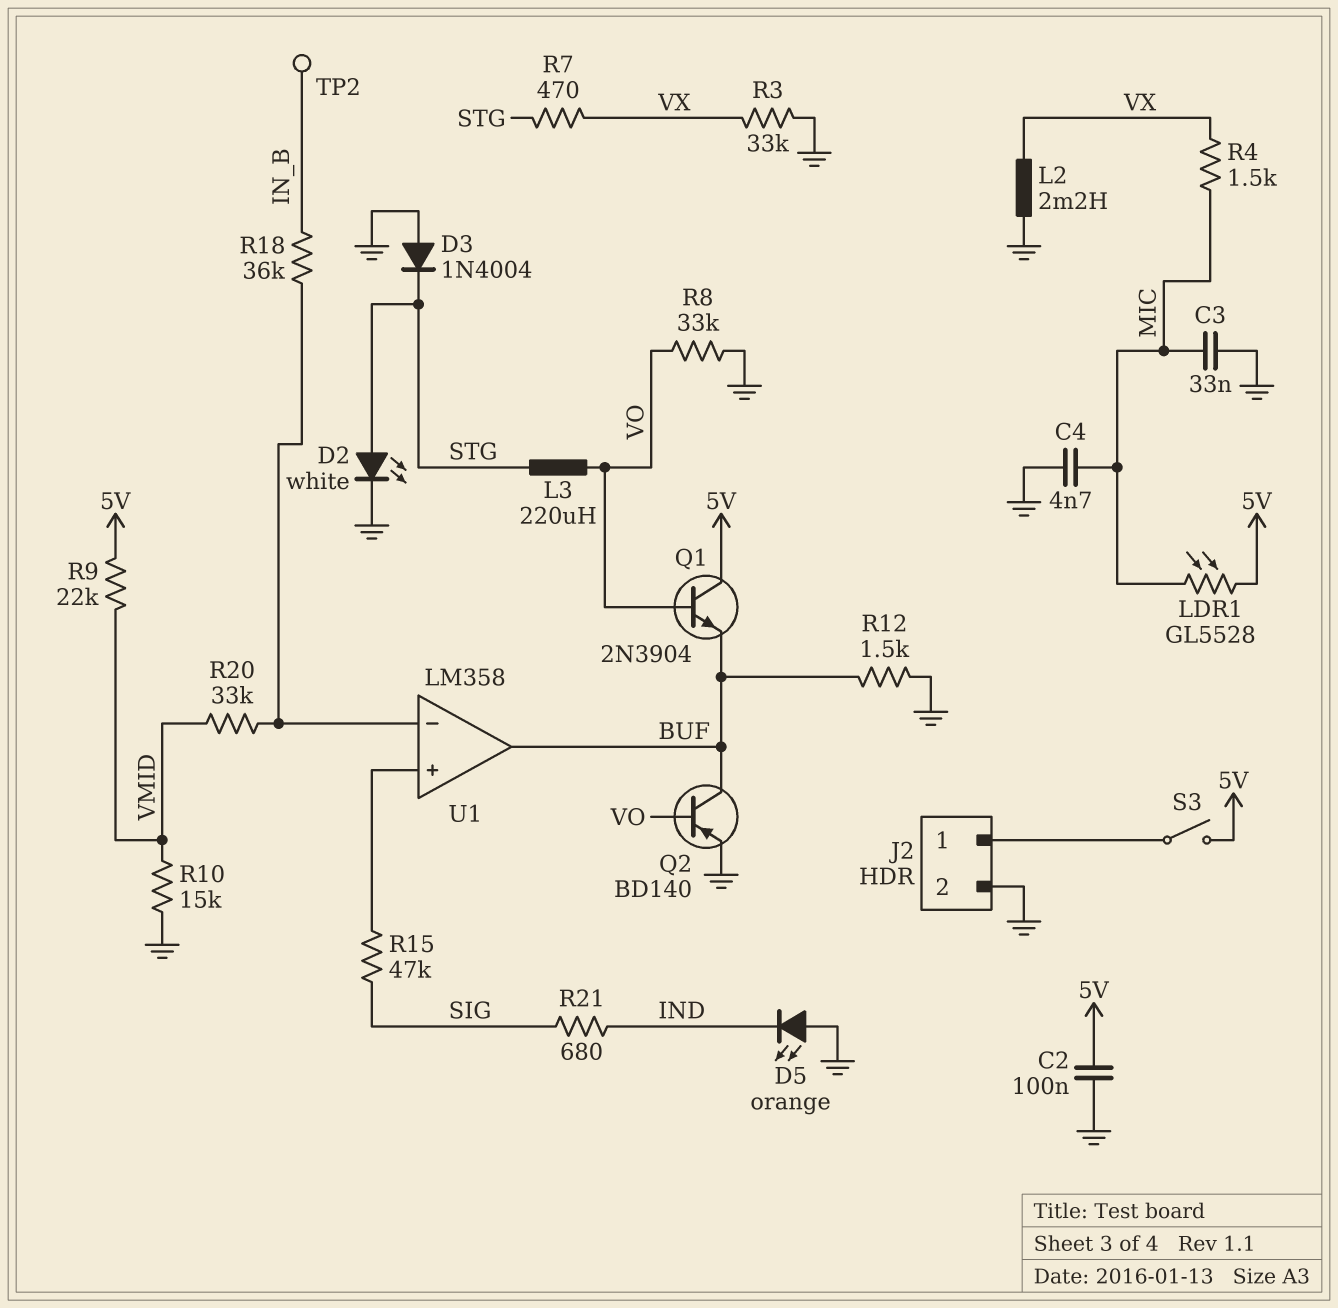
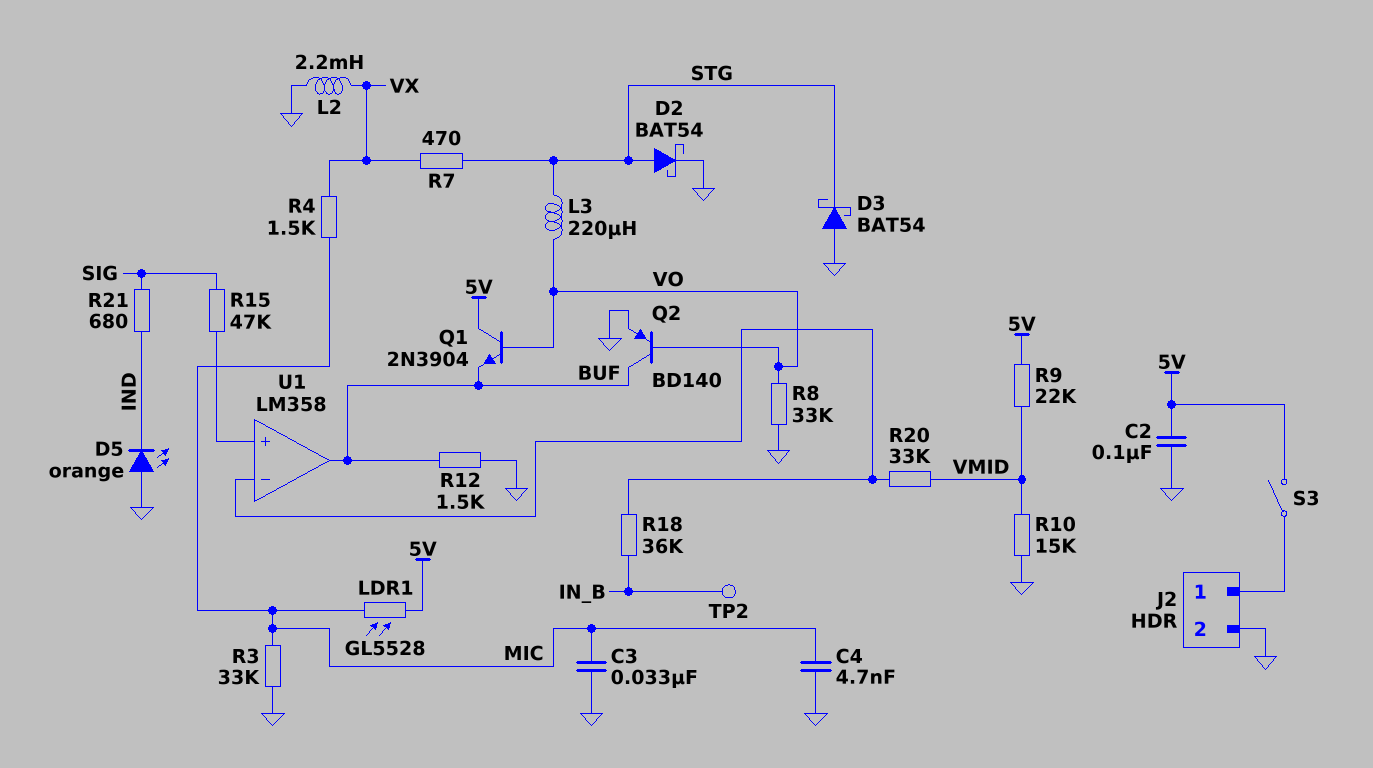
D2: LED white (A STG, K GND) -> schottky BAT54 (A STG, K GND)
D3: diode 1N4004 (A GND, K STG) -> schottky BAT54 (A GND, K STG)
R3: 33k (GND, VX) -> 33k (GND, MIC)

